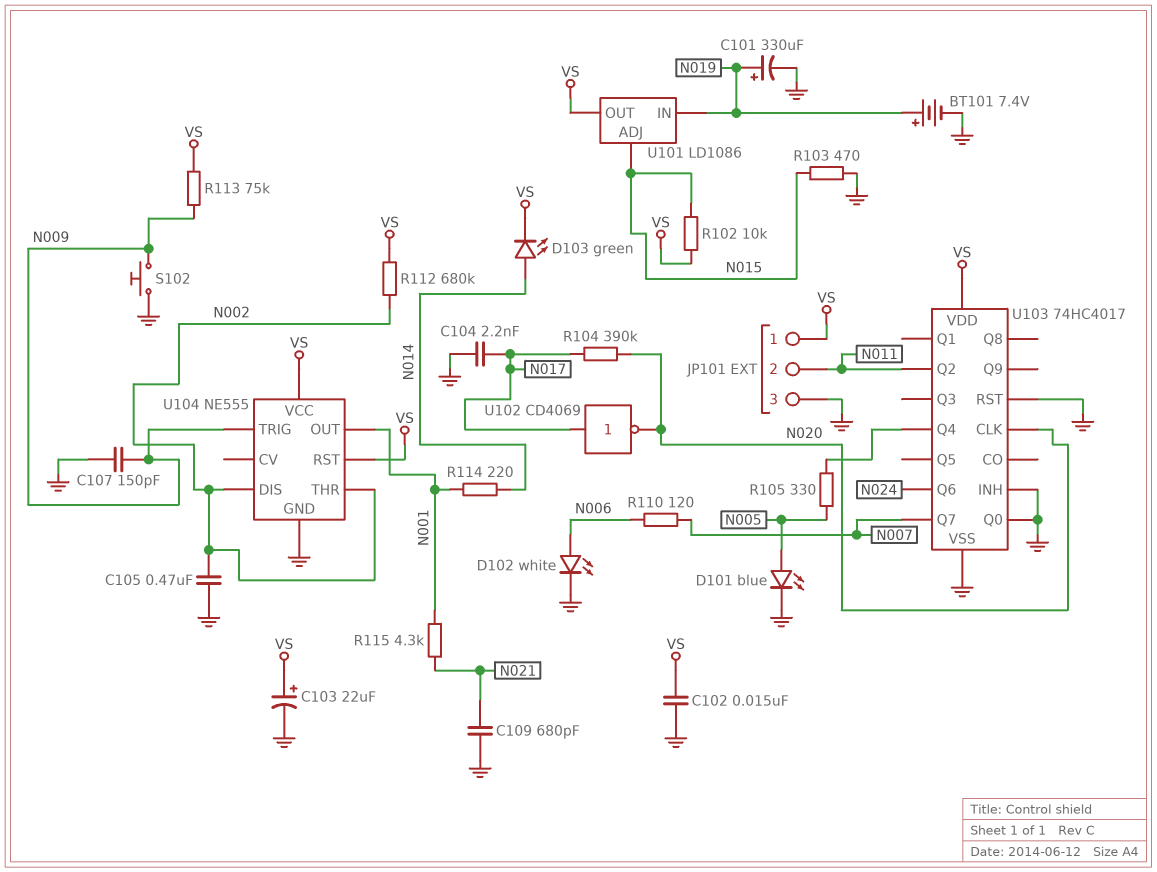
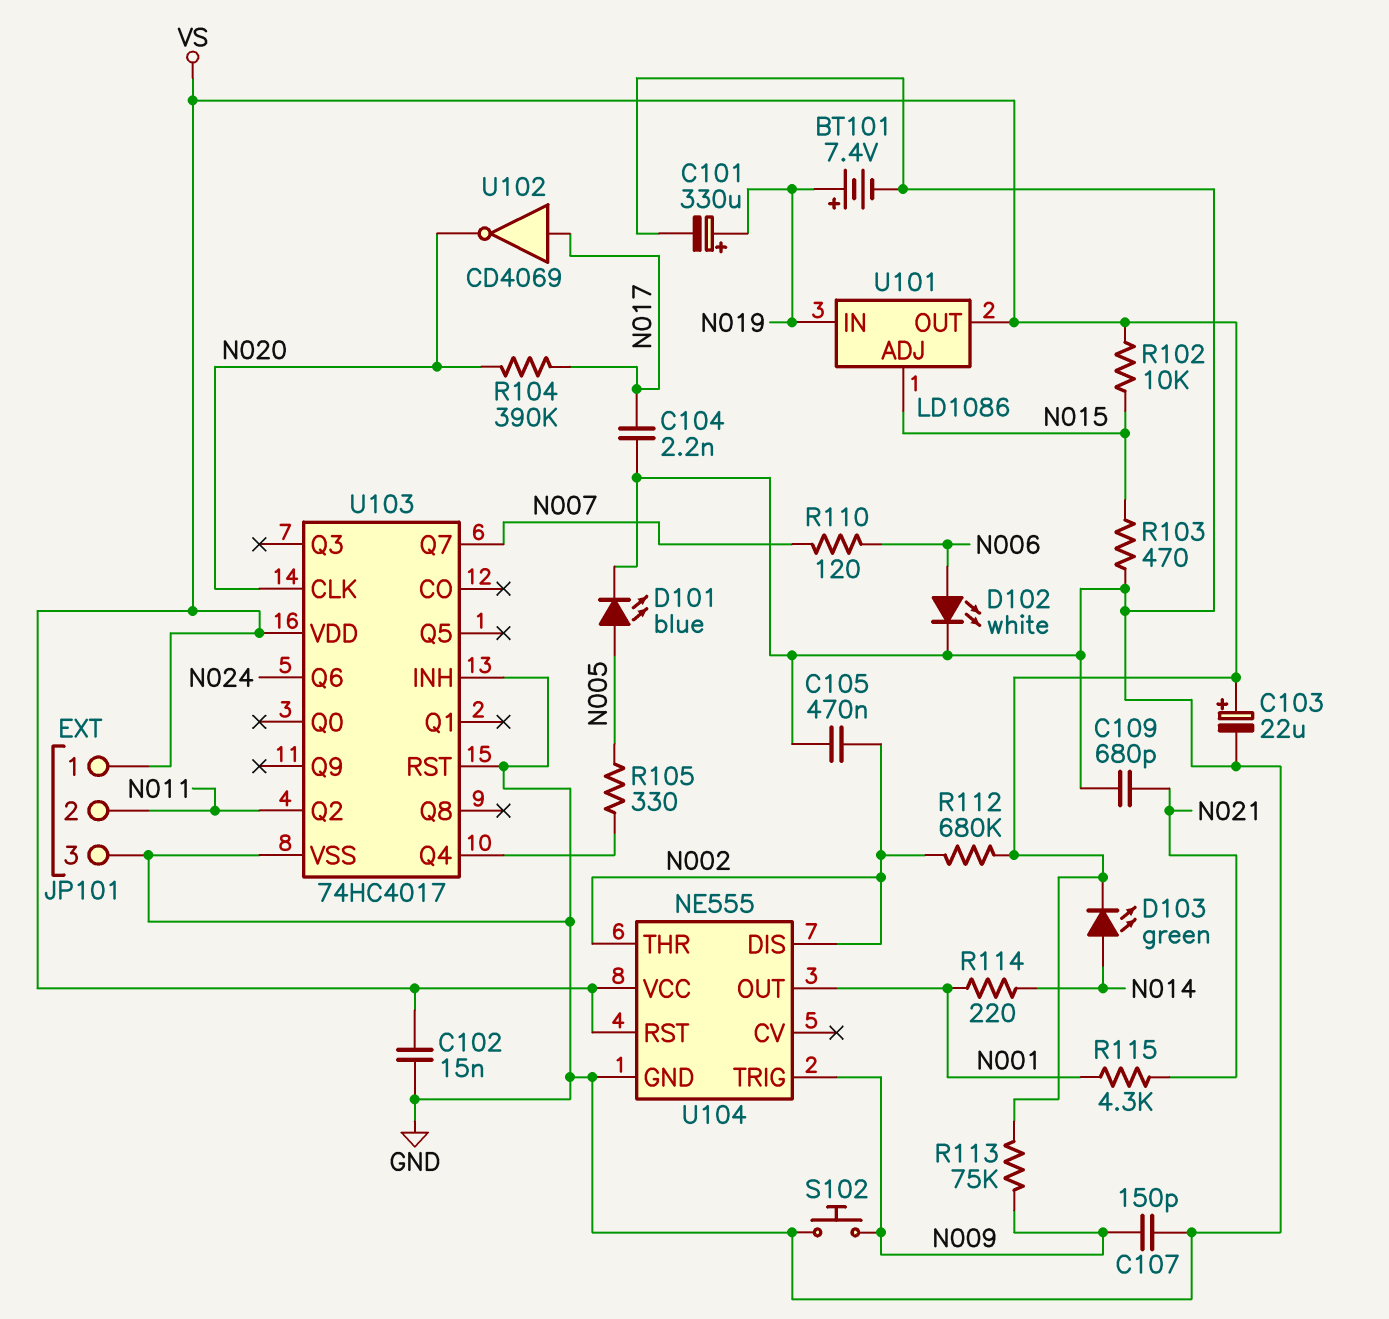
U103 pin Q0: GND -> none

